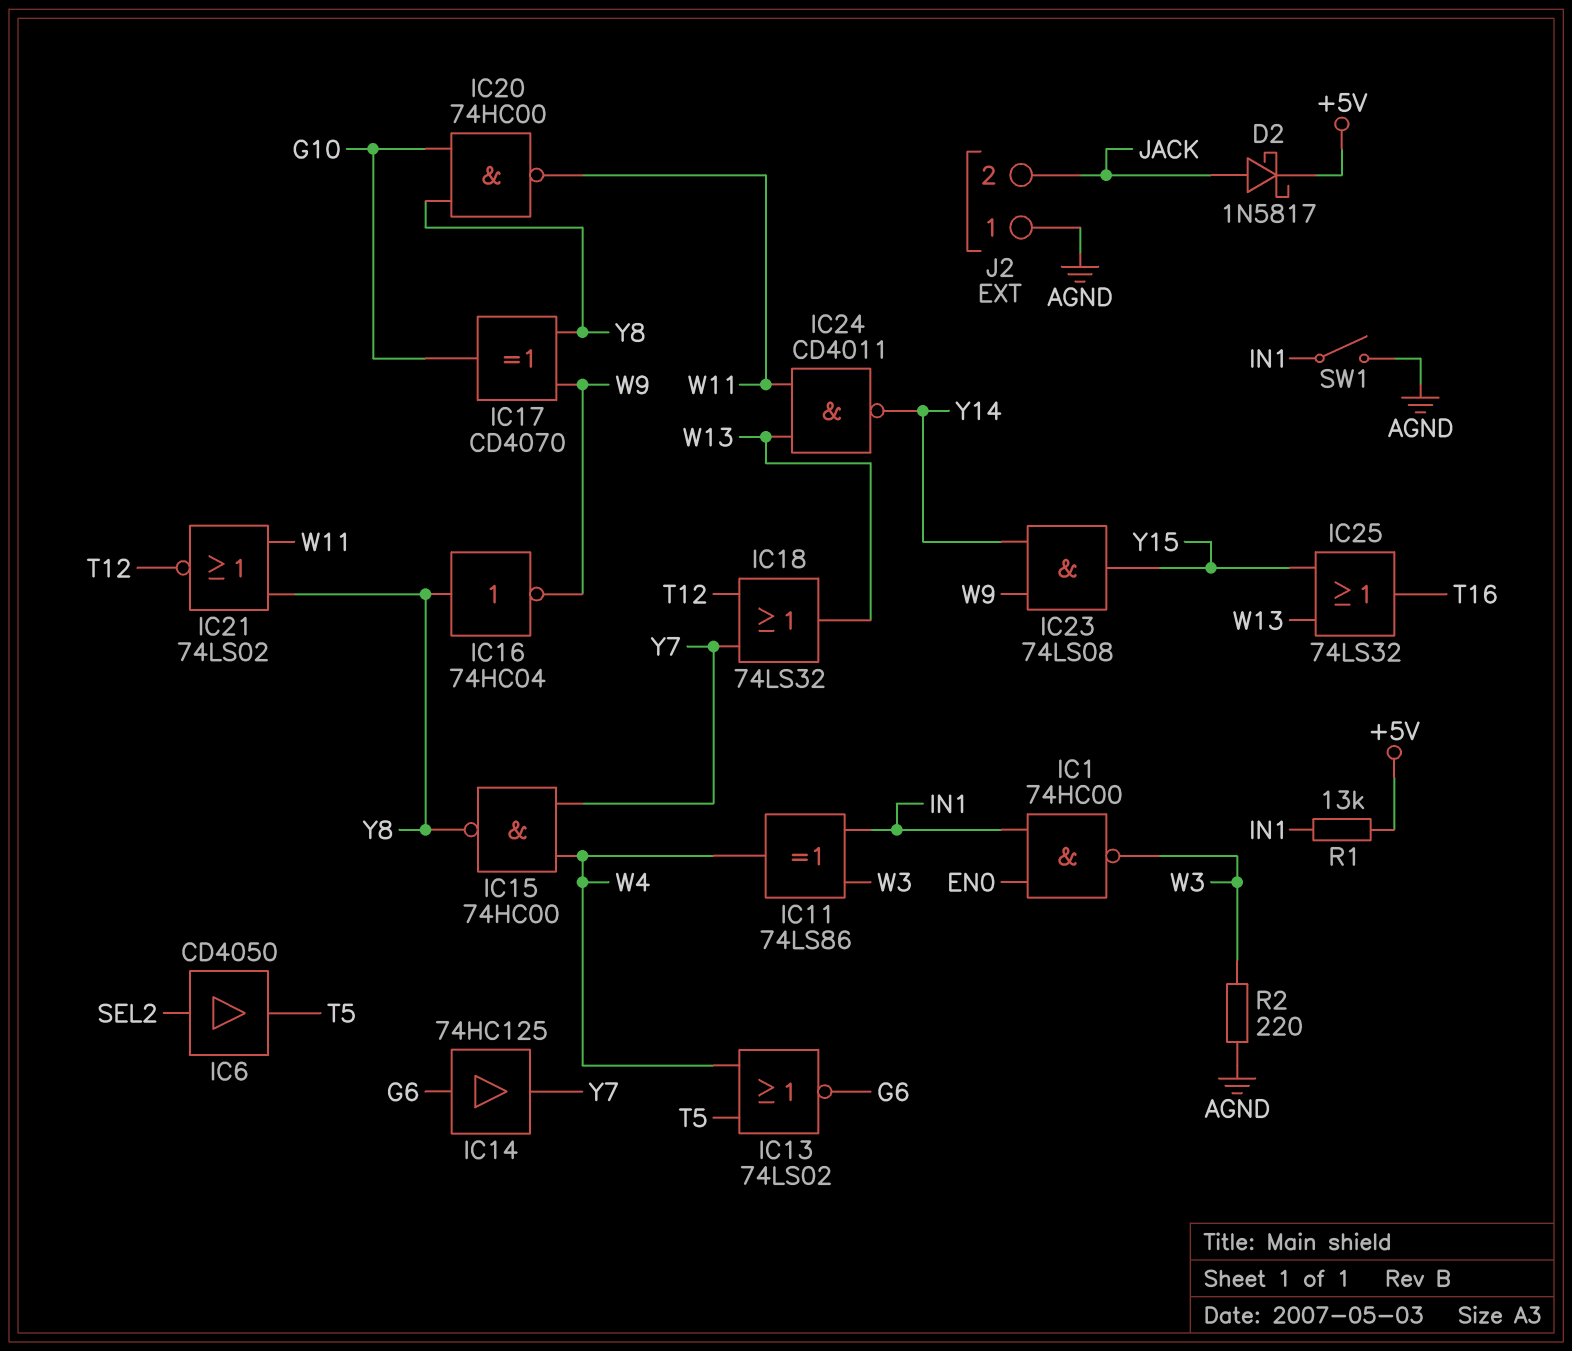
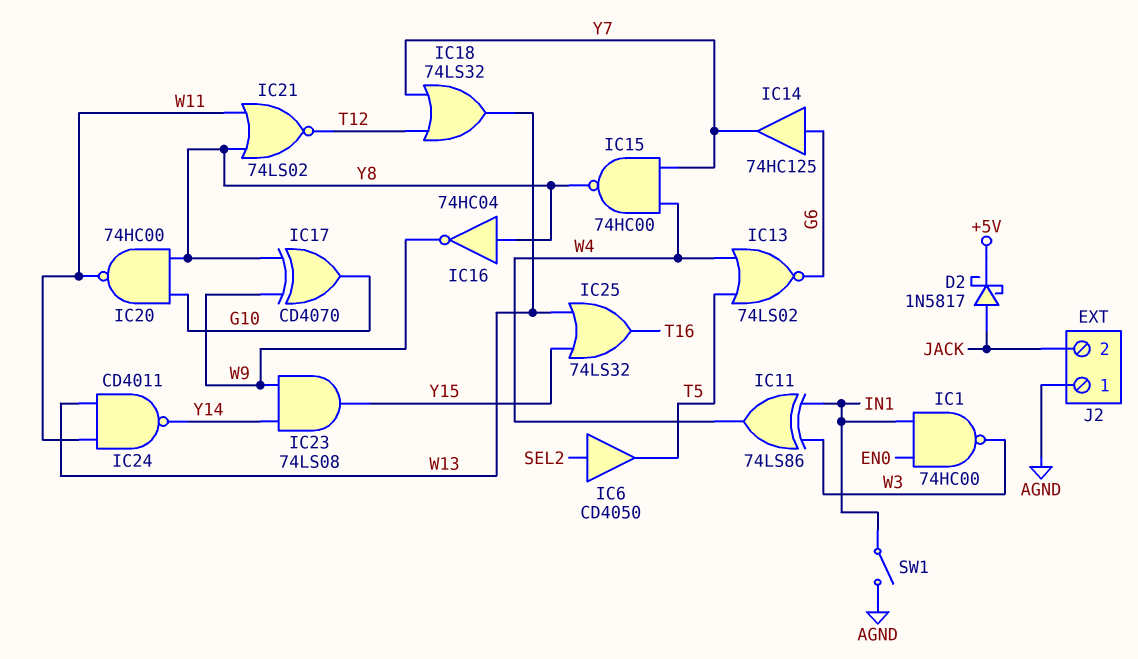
R1: 13k (+5V, IN1) -> none
R2: 220 (AGND, W3) -> none

